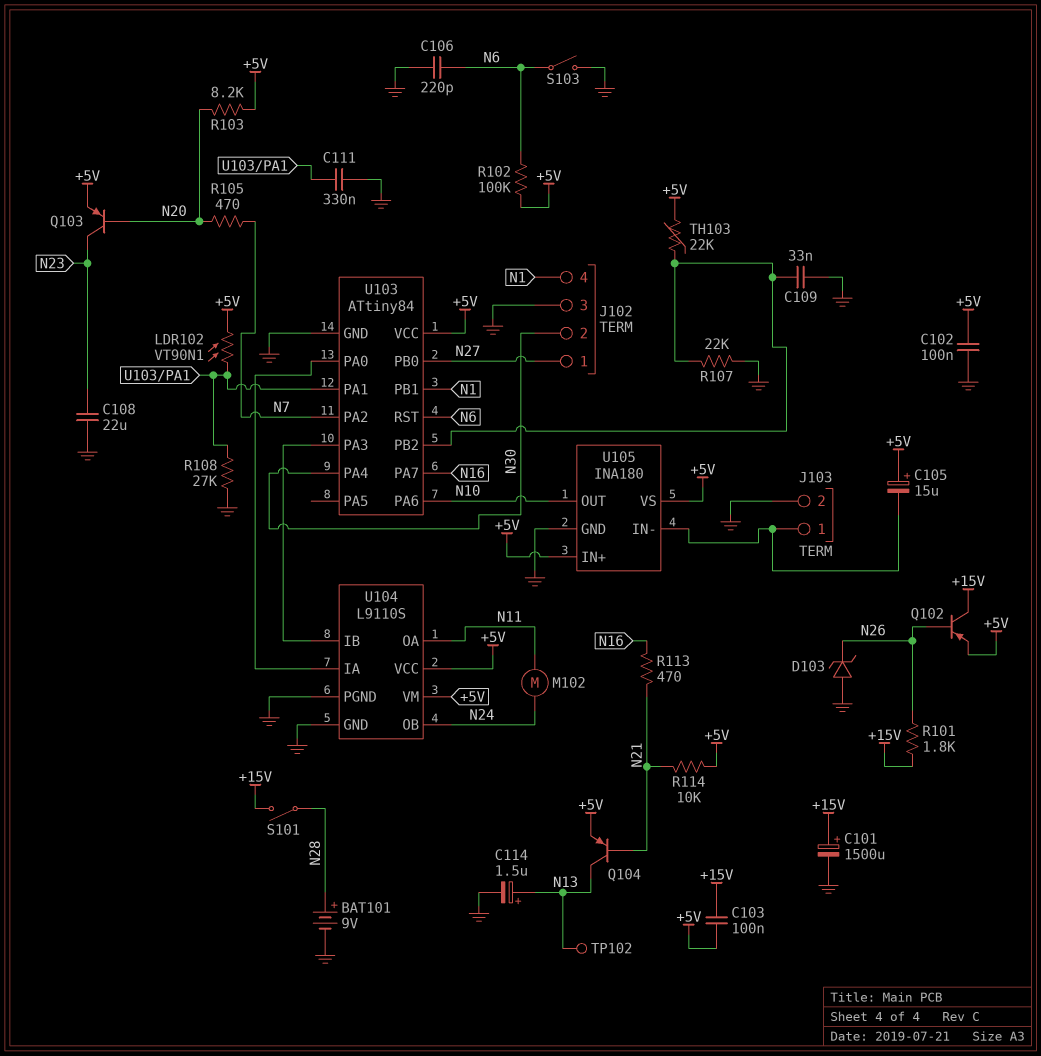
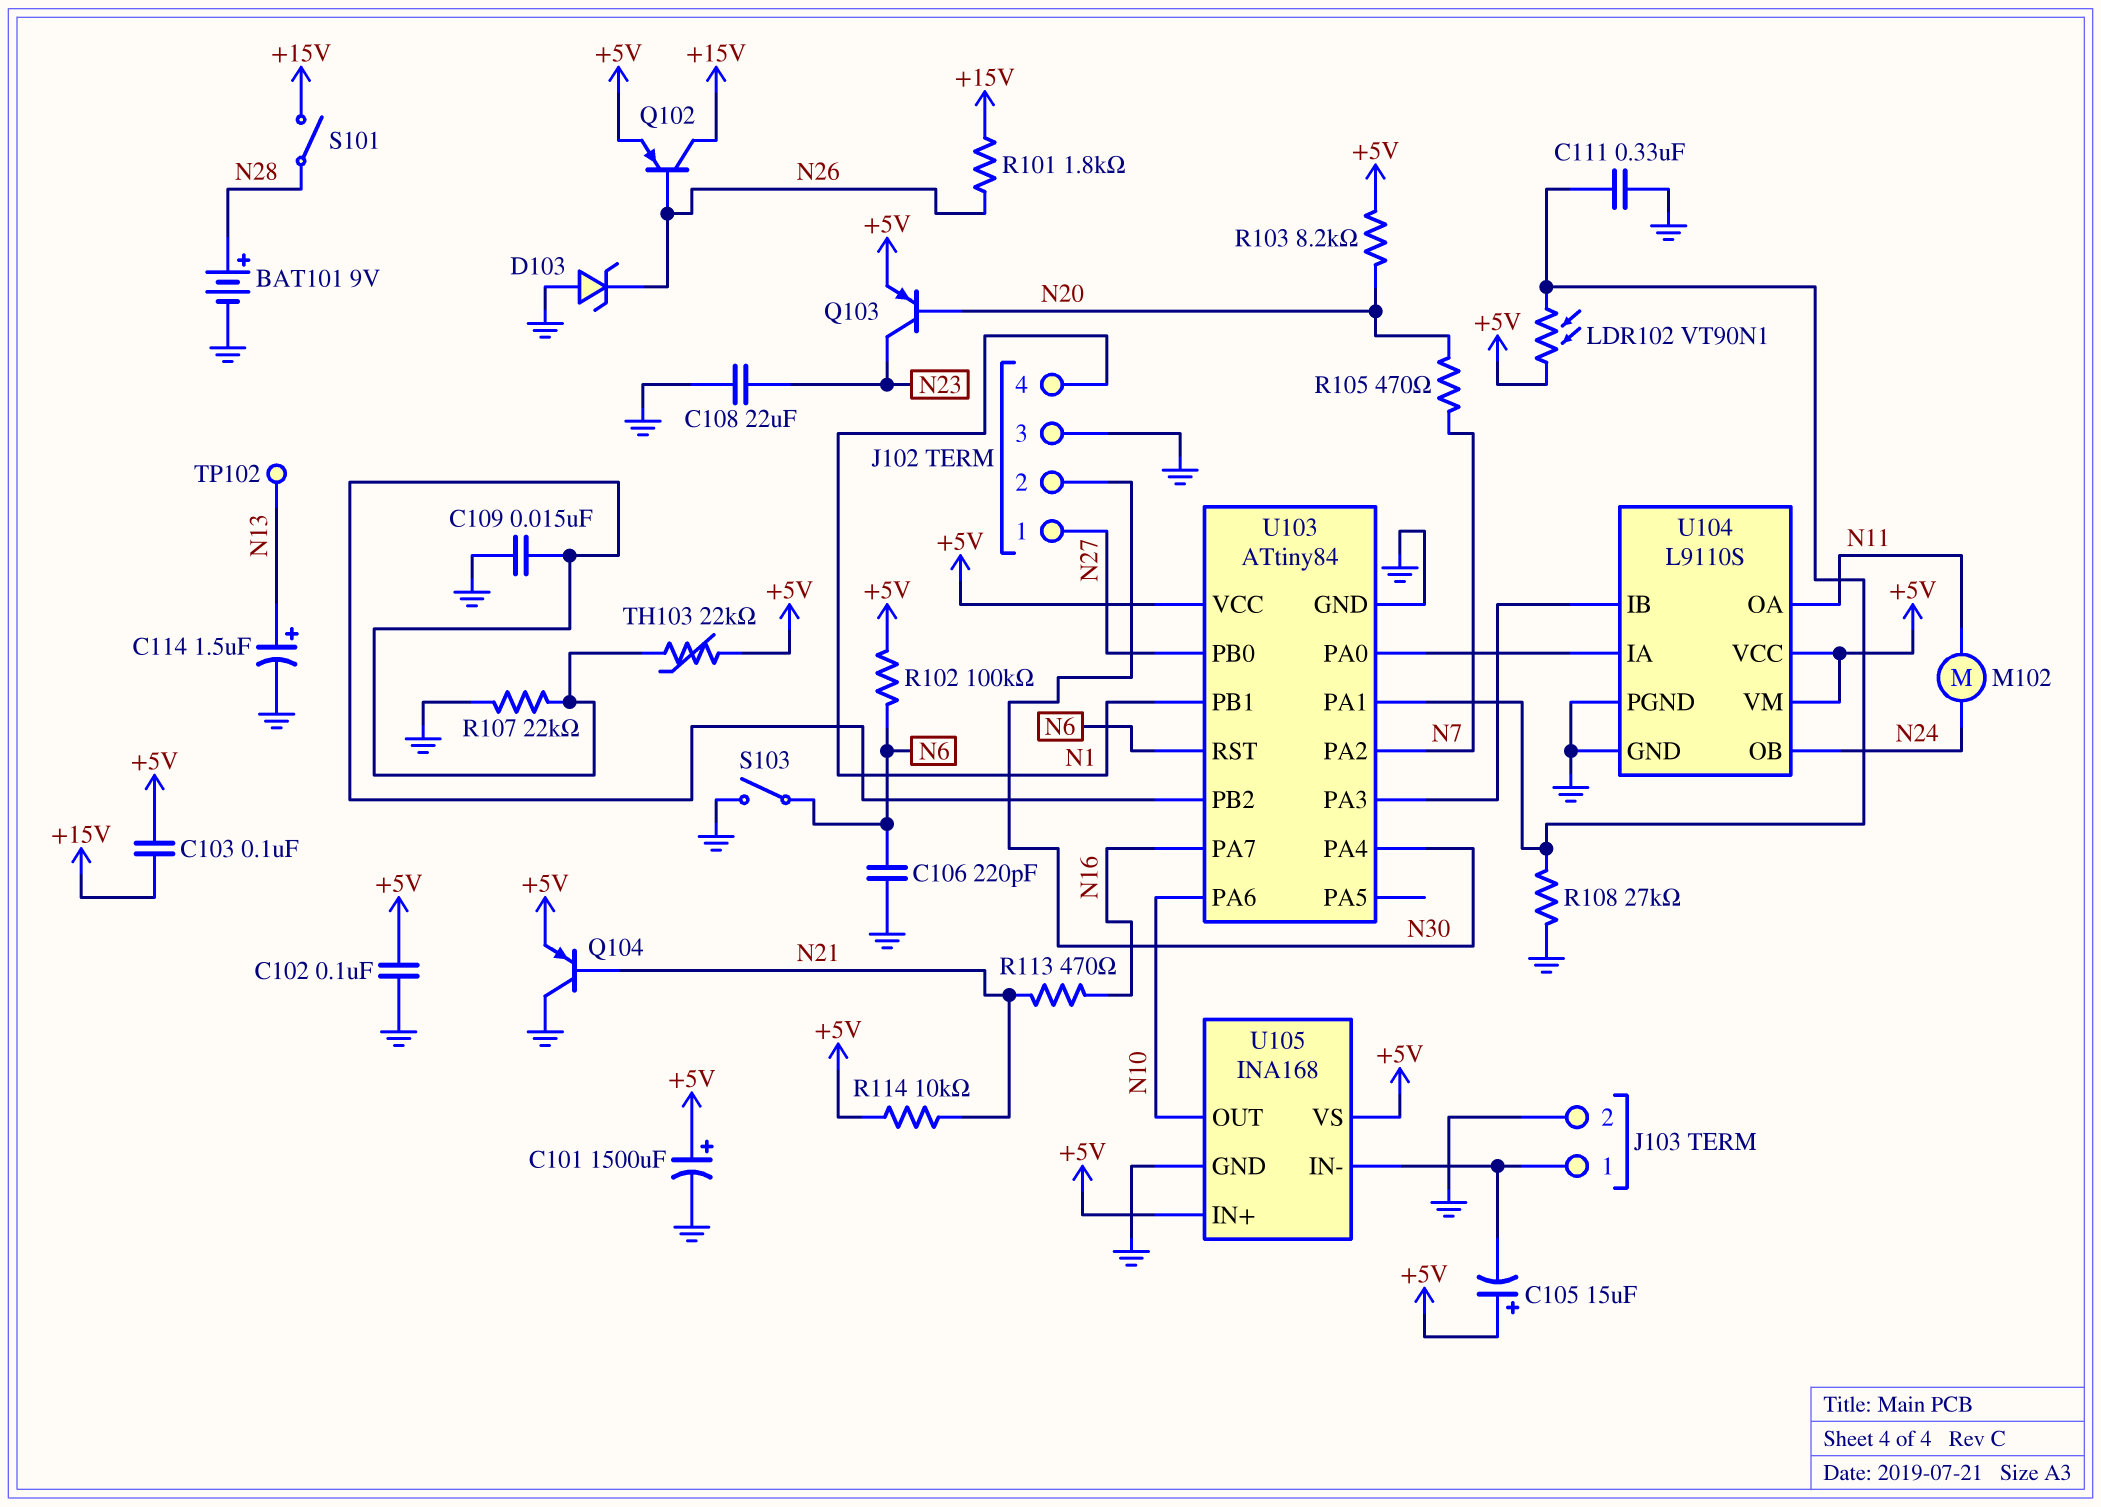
C101: 1500uF (plus +15V, minus GND) -> 1500uF (plus +5V, minus GND)
C109: 33nF (GND, U103/PB2) -> 15nF (GND, U103/PB2)
Q104: PNP (B N21, C N13, E +5V) -> PNP (B N21, C GND, E +5V)
U105: INA180 -> INA168

